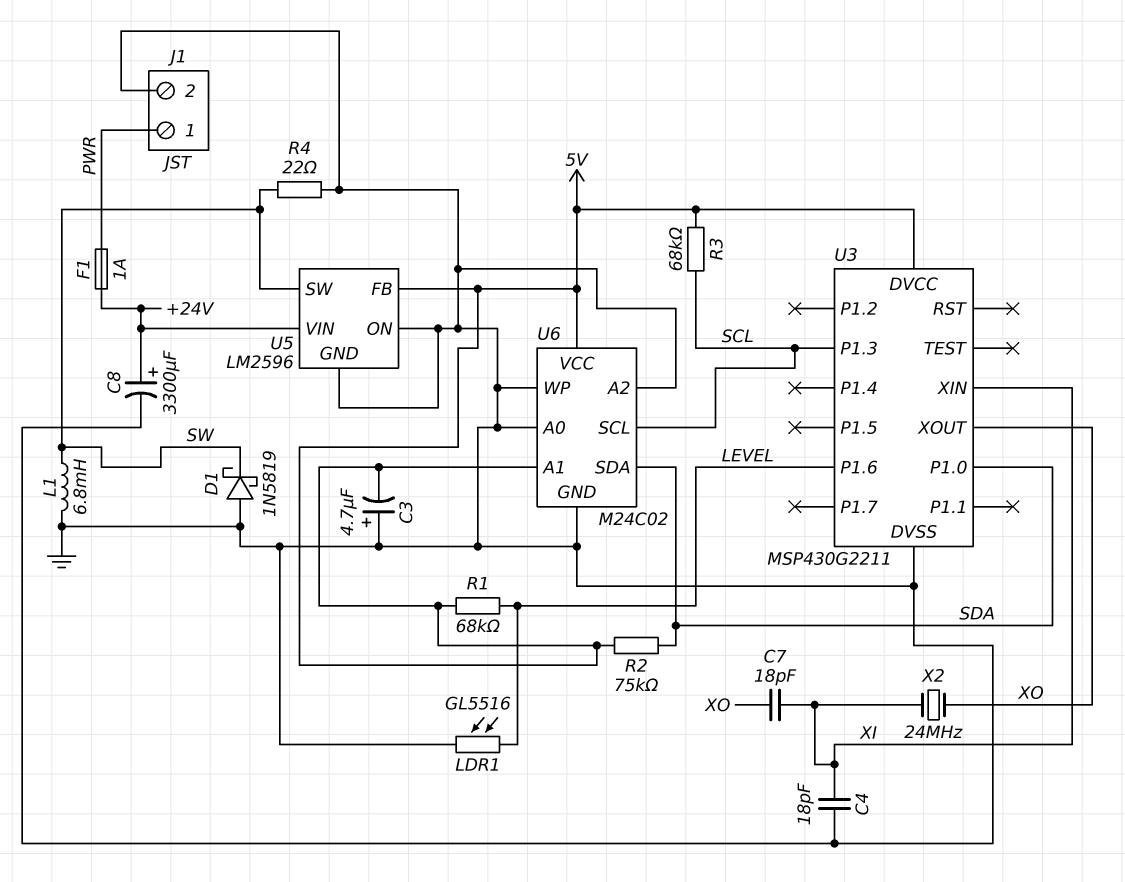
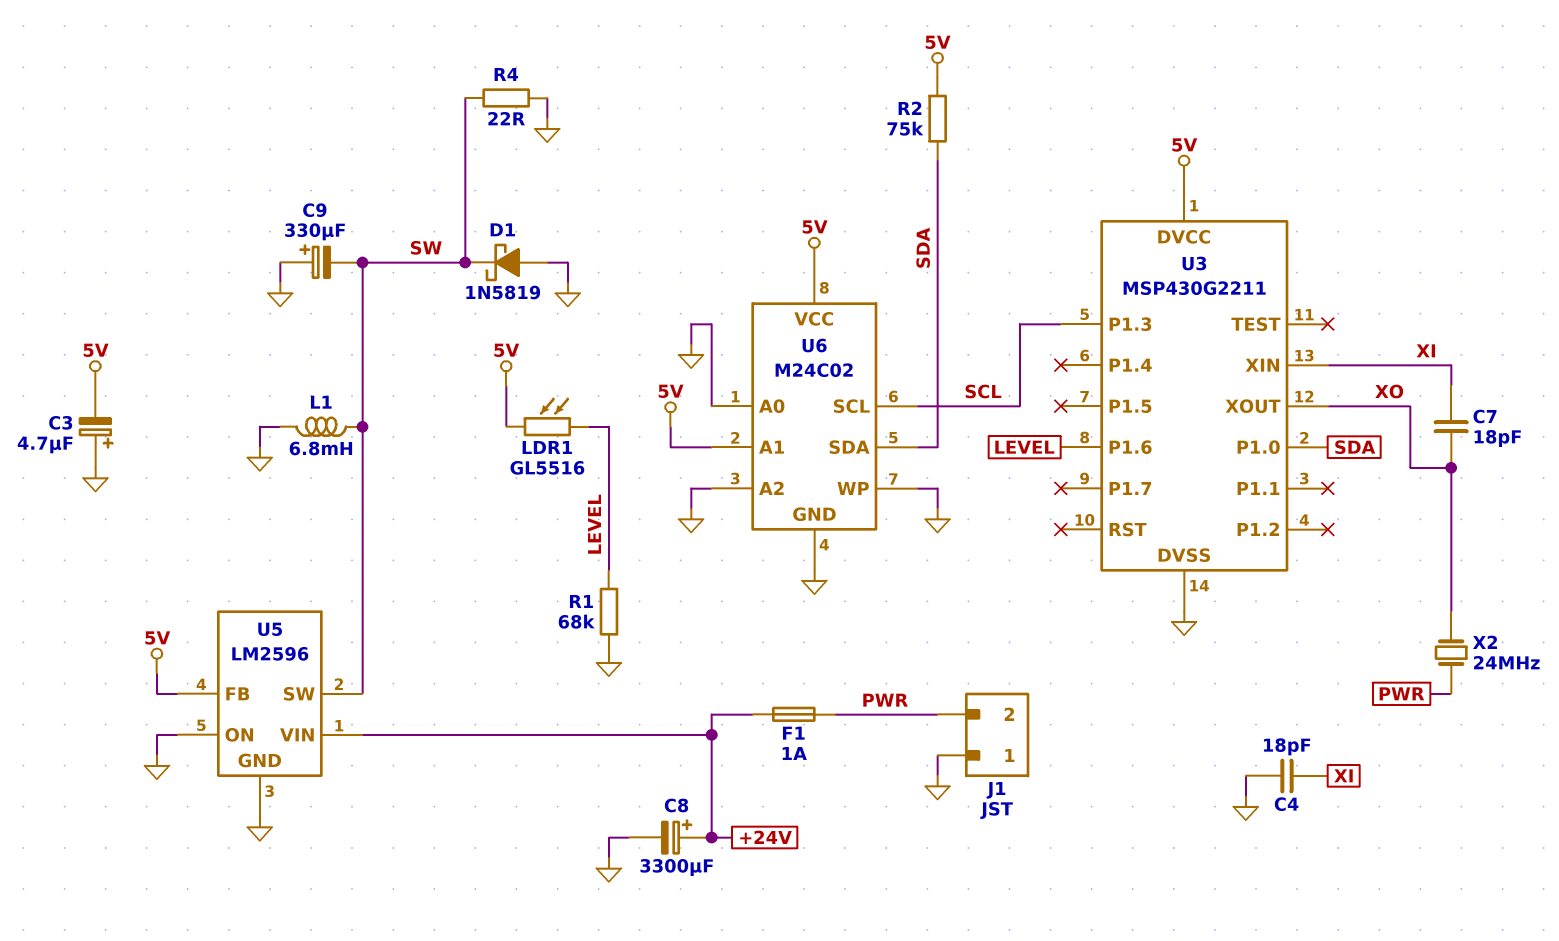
C9: none -> 330uF (plus GND, minus SW)
J1 pin 1: PWR -> GND
J1 pin 2: GND -> PWR
LDR1: GL5516 (GND, LEVEL) -> GL5516 (5V, LEVEL)
R1: 68k (5V, LEVEL) -> 68k (GND, LEVEL)
R3: 68k (5V, SCL) -> none
X2: 24MHz (XI, XO) -> 24MHz (PWR, XO)

